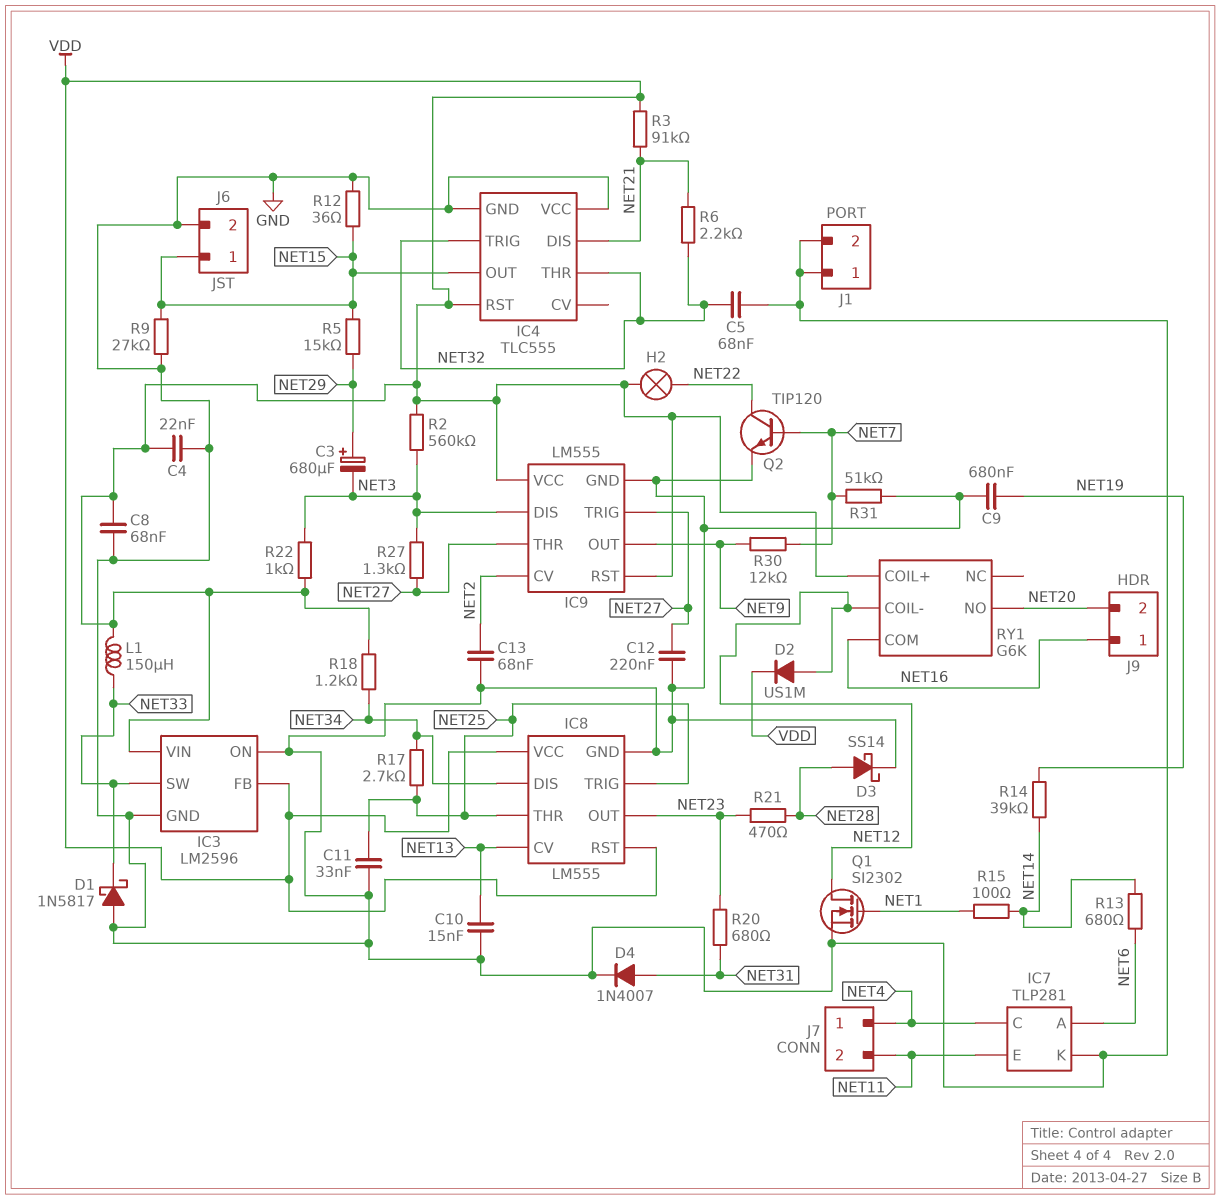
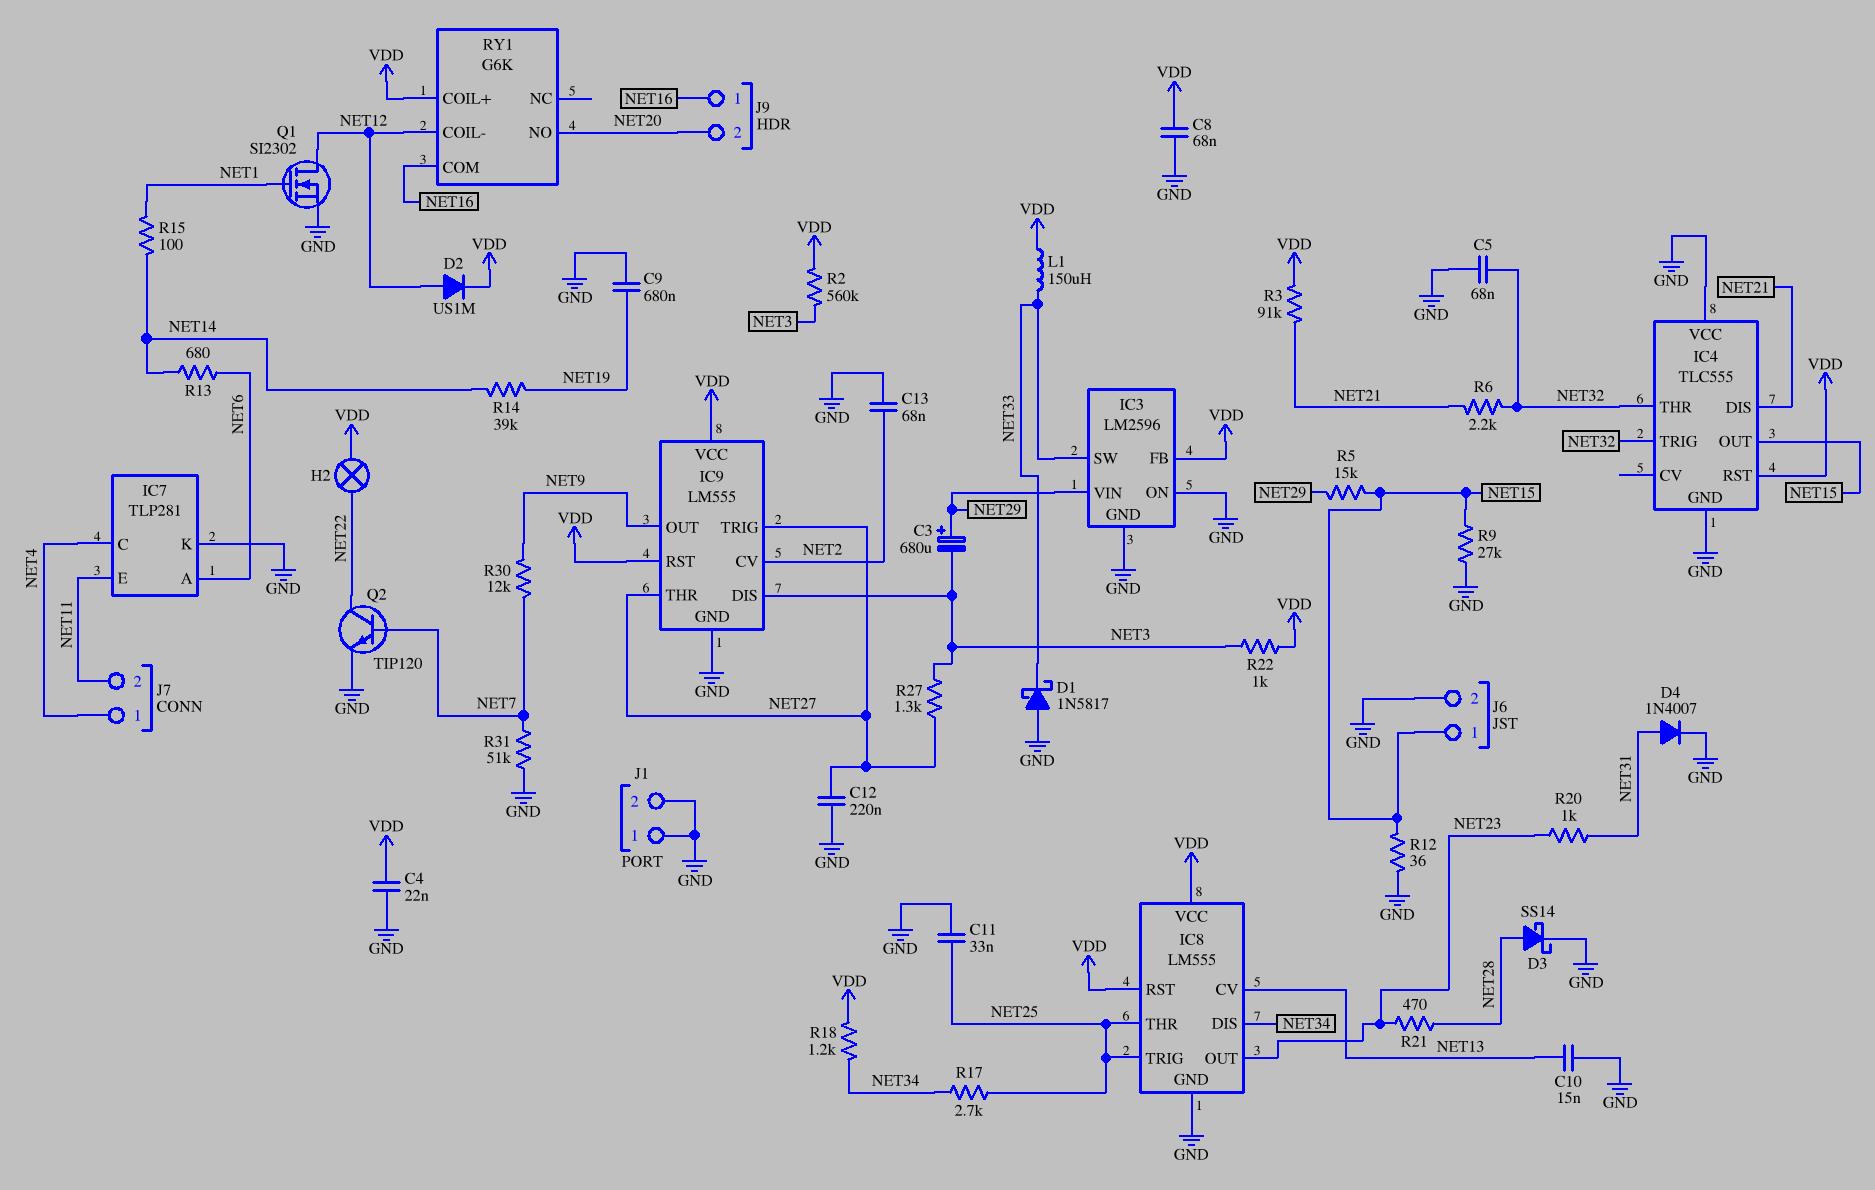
IC3 pin VIN: VDD -> NET29
R20: 680 (NET23, NET31) -> 1k (NET23, NET31)

